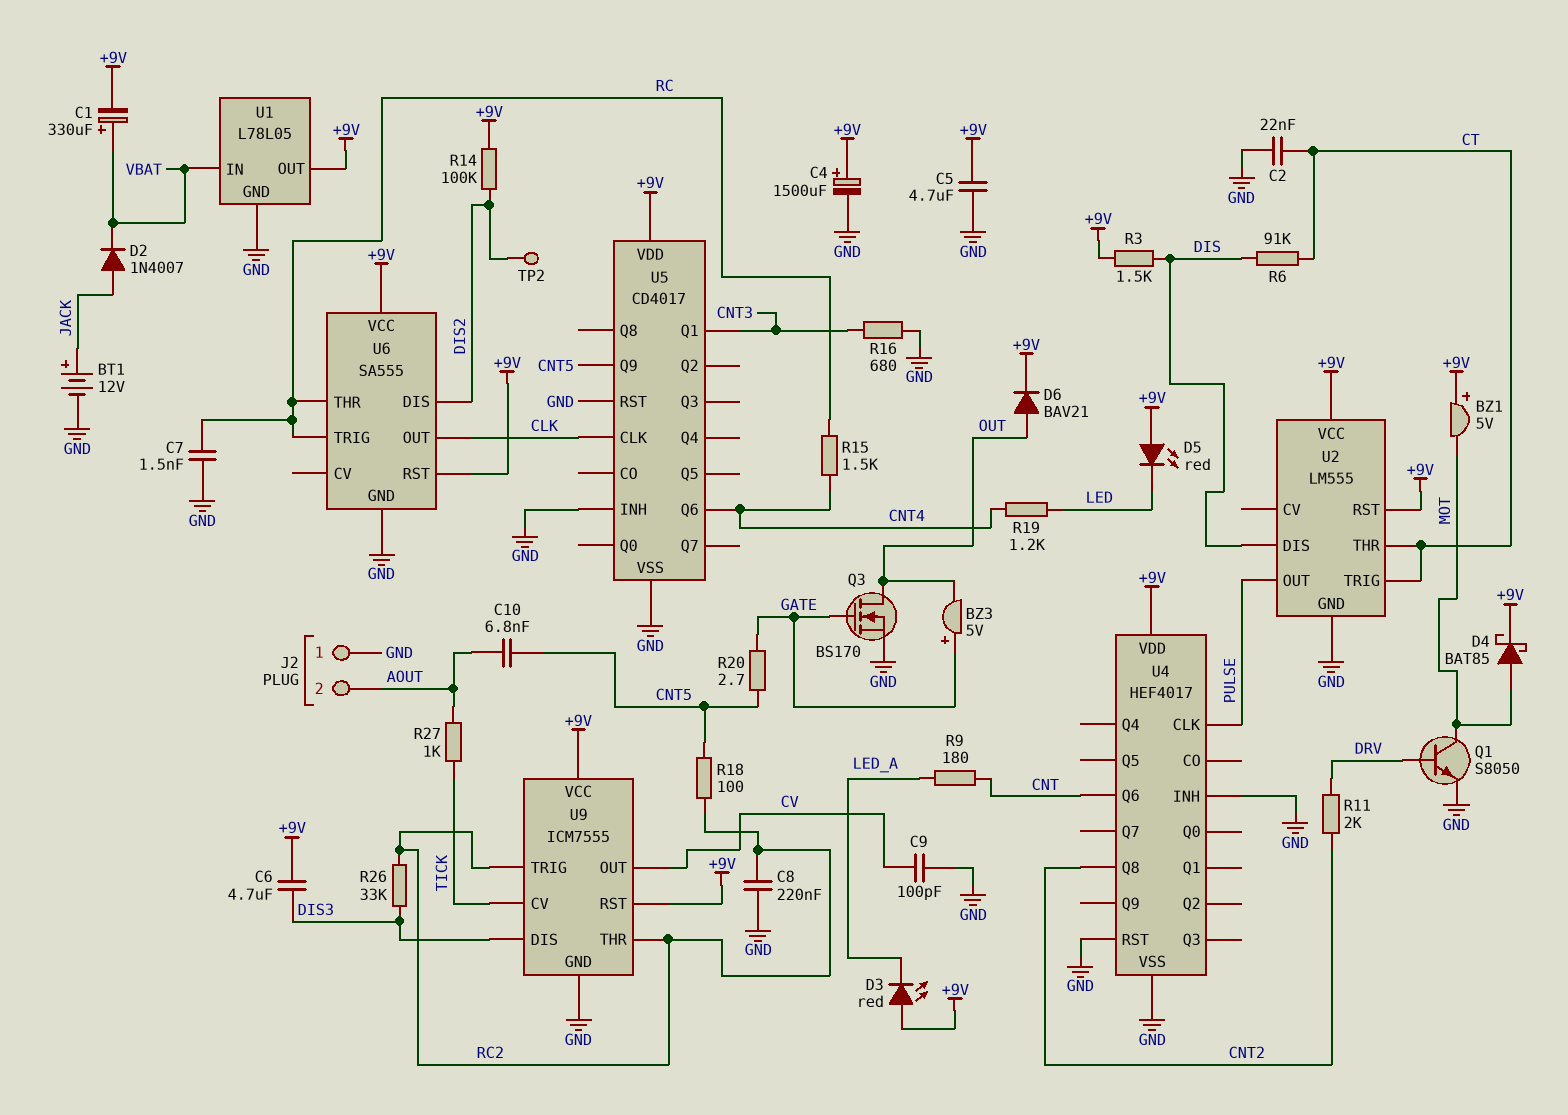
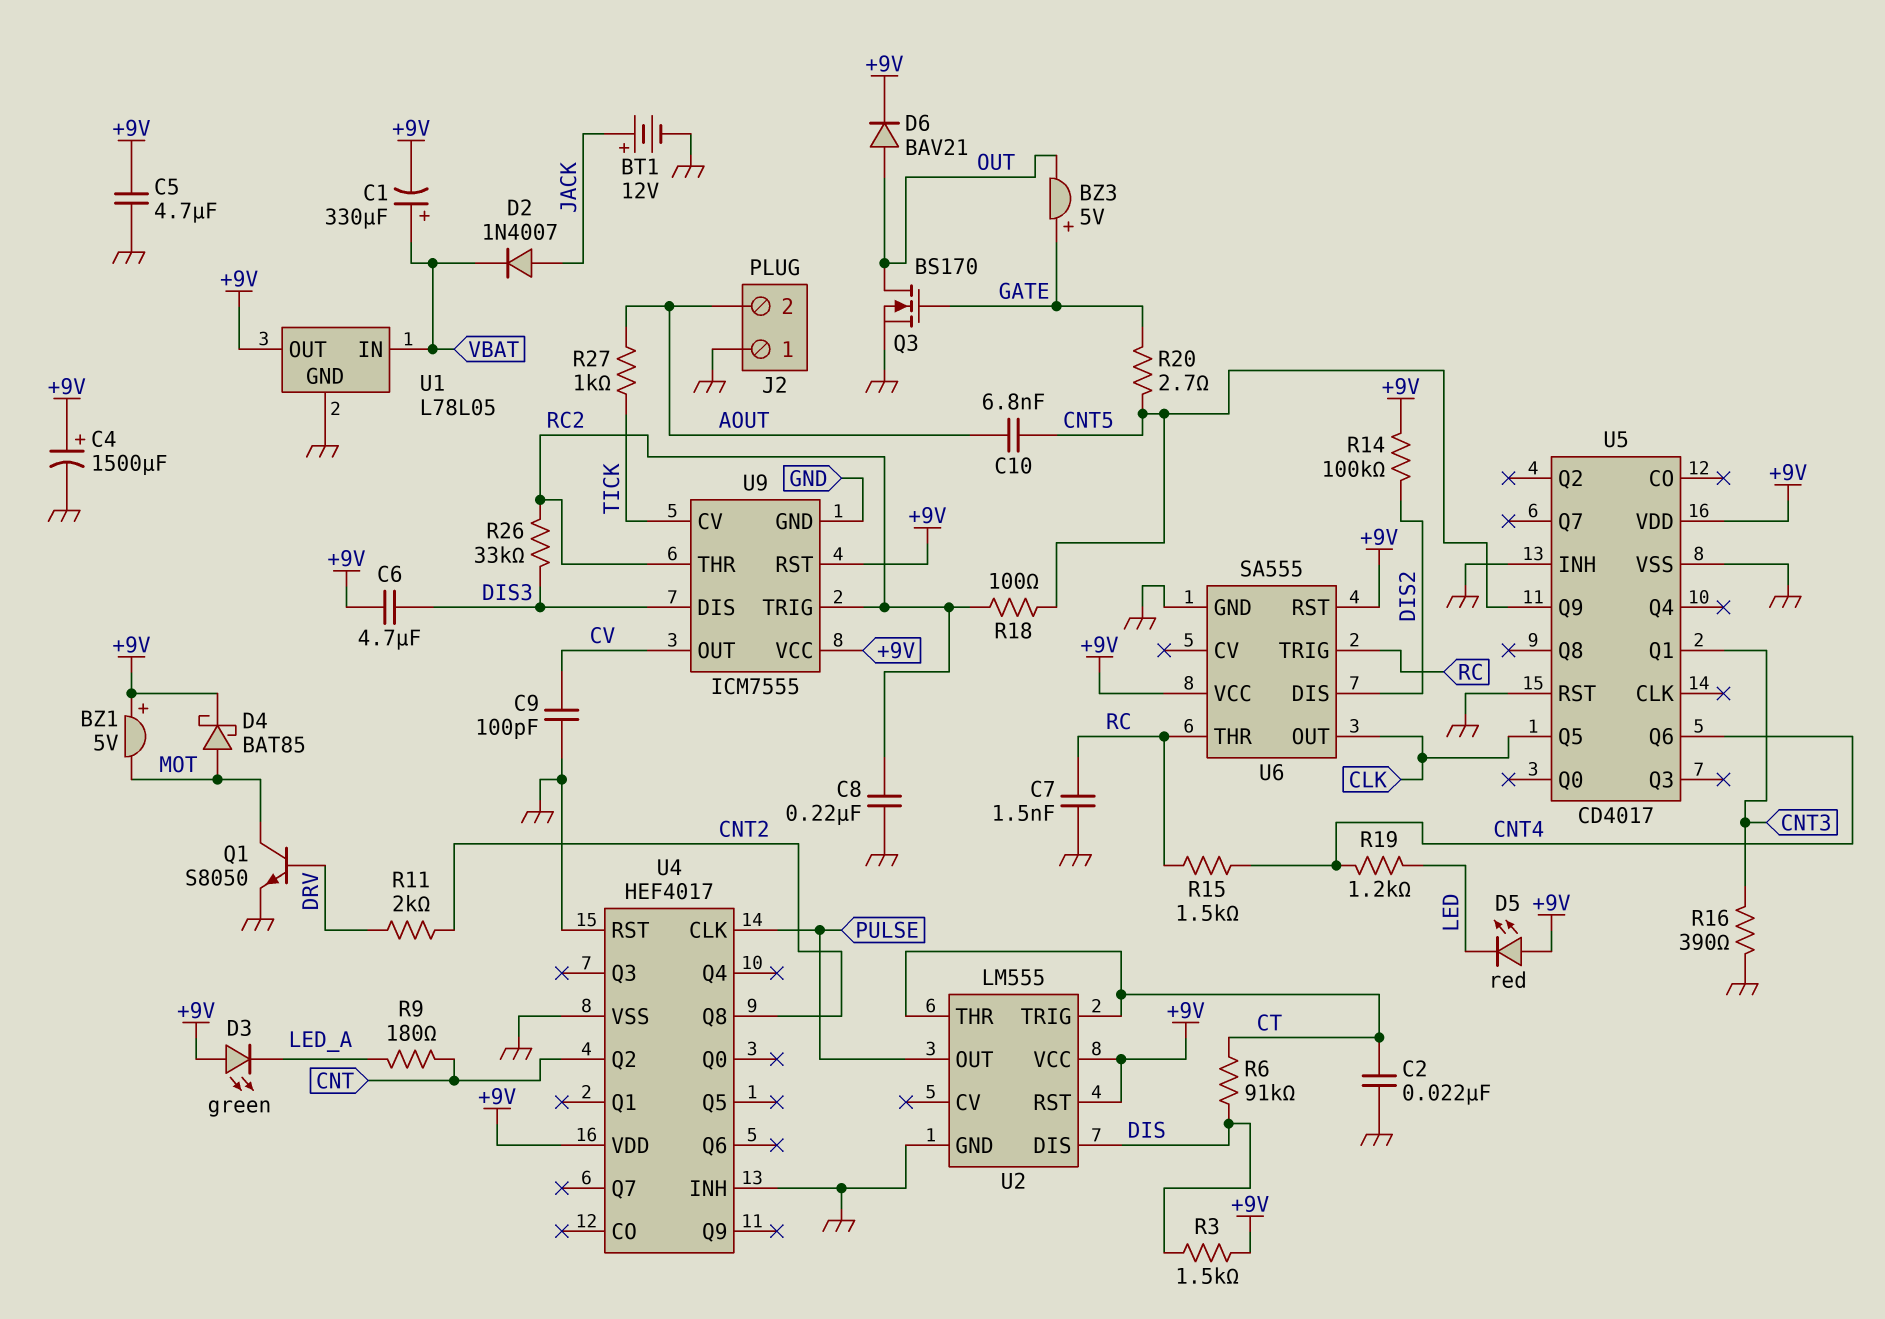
D3: LED red (A +9V, K LED_A) -> LED green (A +9V, K LED_A)
R16: 680 (CNT3, GND) -> 390 (CNT3, GND)
TP2: test point (DIS2) -> none
U4 pin Q2: none -> CNT
U4 pin Q6: CNT -> none
U5 pin CLK: CLK -> none
U5 pin Q5: none -> CLK

